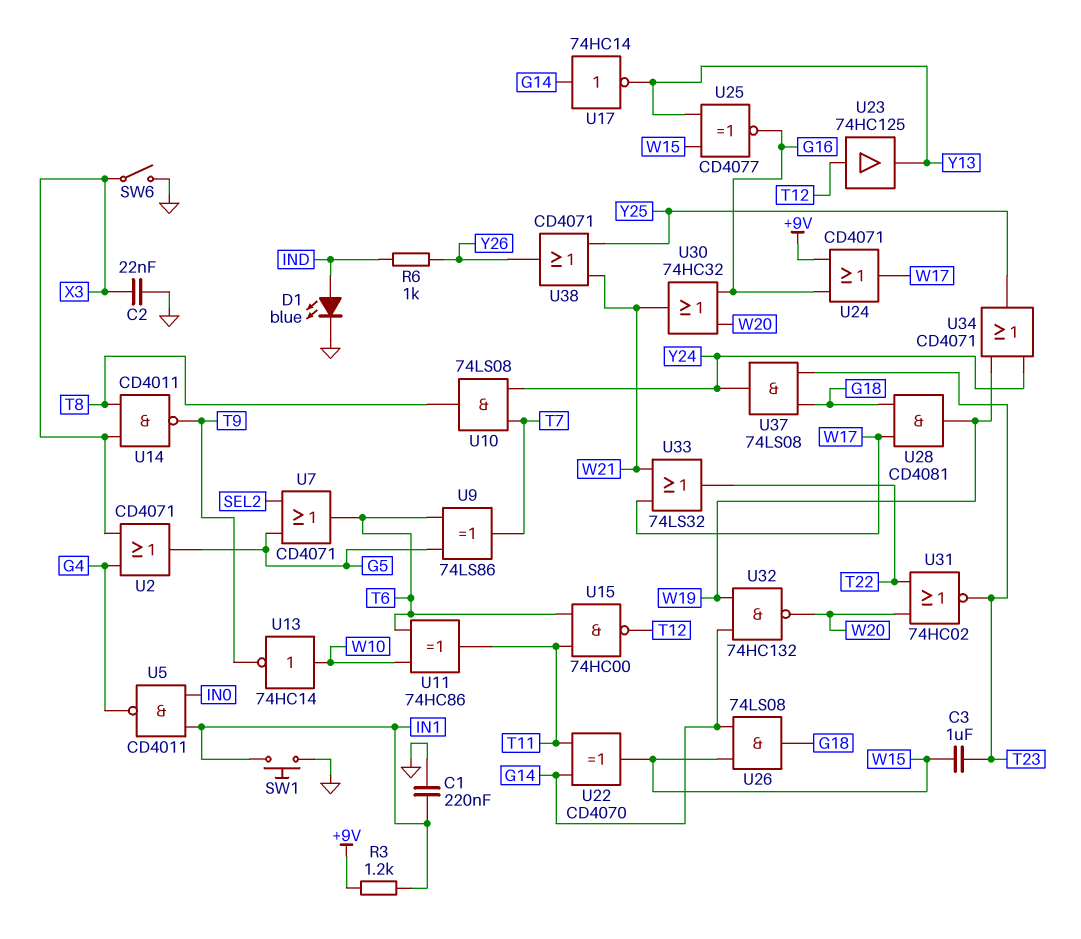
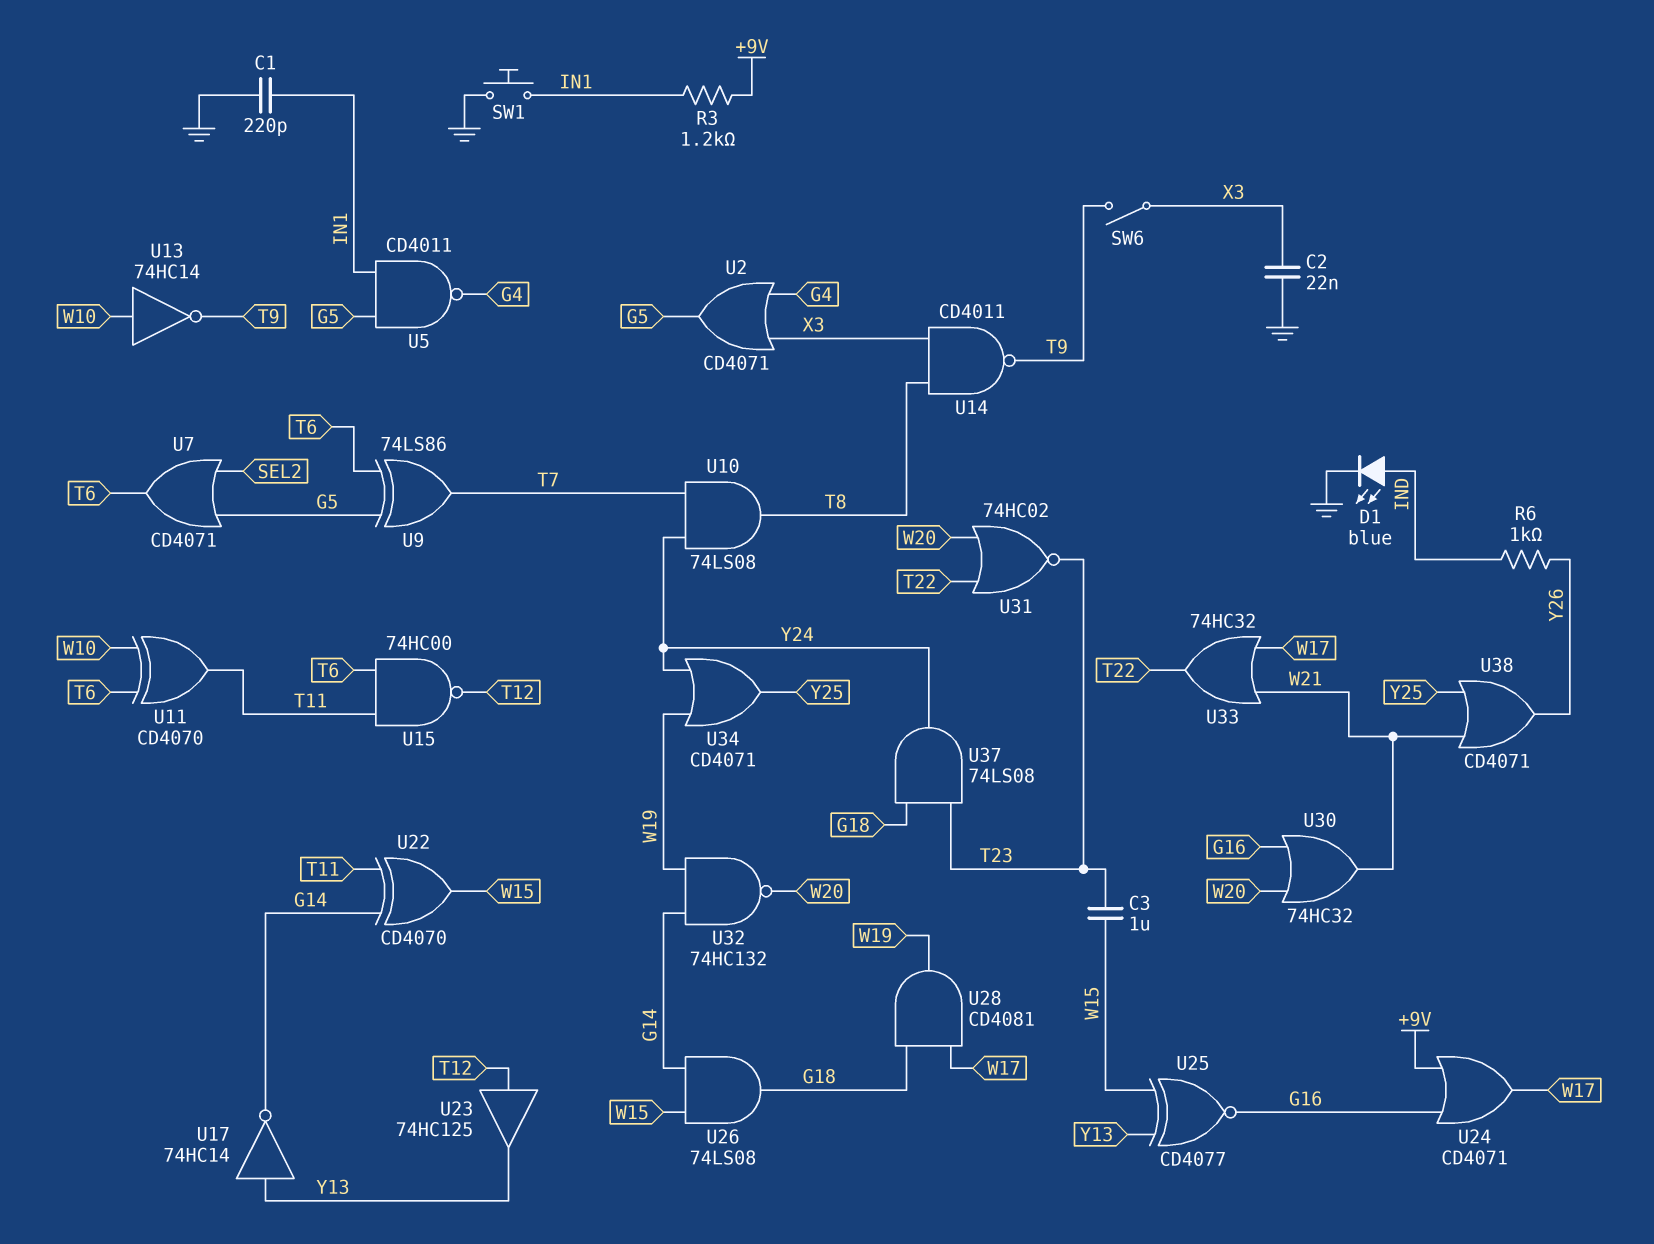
C1: 220nF (GND, IN1) -> 220pF (GND, IN1)
SW6: switch (GND, X3) -> switch (T9, X3)
U5: NAND CD4011 (in IN0, in IN1, out G4) -> NAND CD4011 (in G5, in IN1, out G4)
U11: XOR 74HC86 (in T6, in W10, out T11) -> XOR CD4070 (in T6, in W10, out T11)
U17: NOT 74HC14 (in G14, out Y13) -> NOT 74HC14 (in Y13, out G14)
U33: OR 74LS32 (in W17, in W21, out T22) -> OR 74HC32 (in W17, in W21, out T22)

